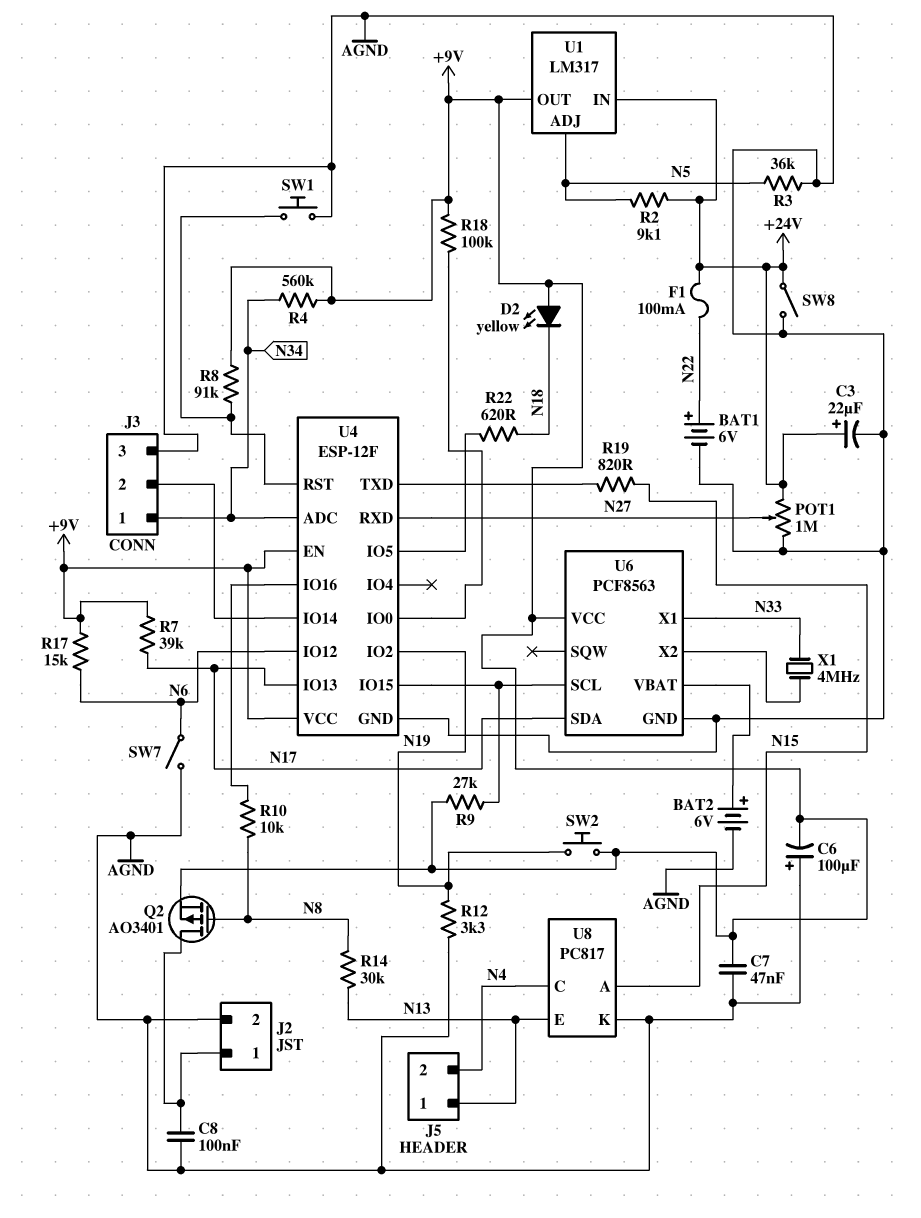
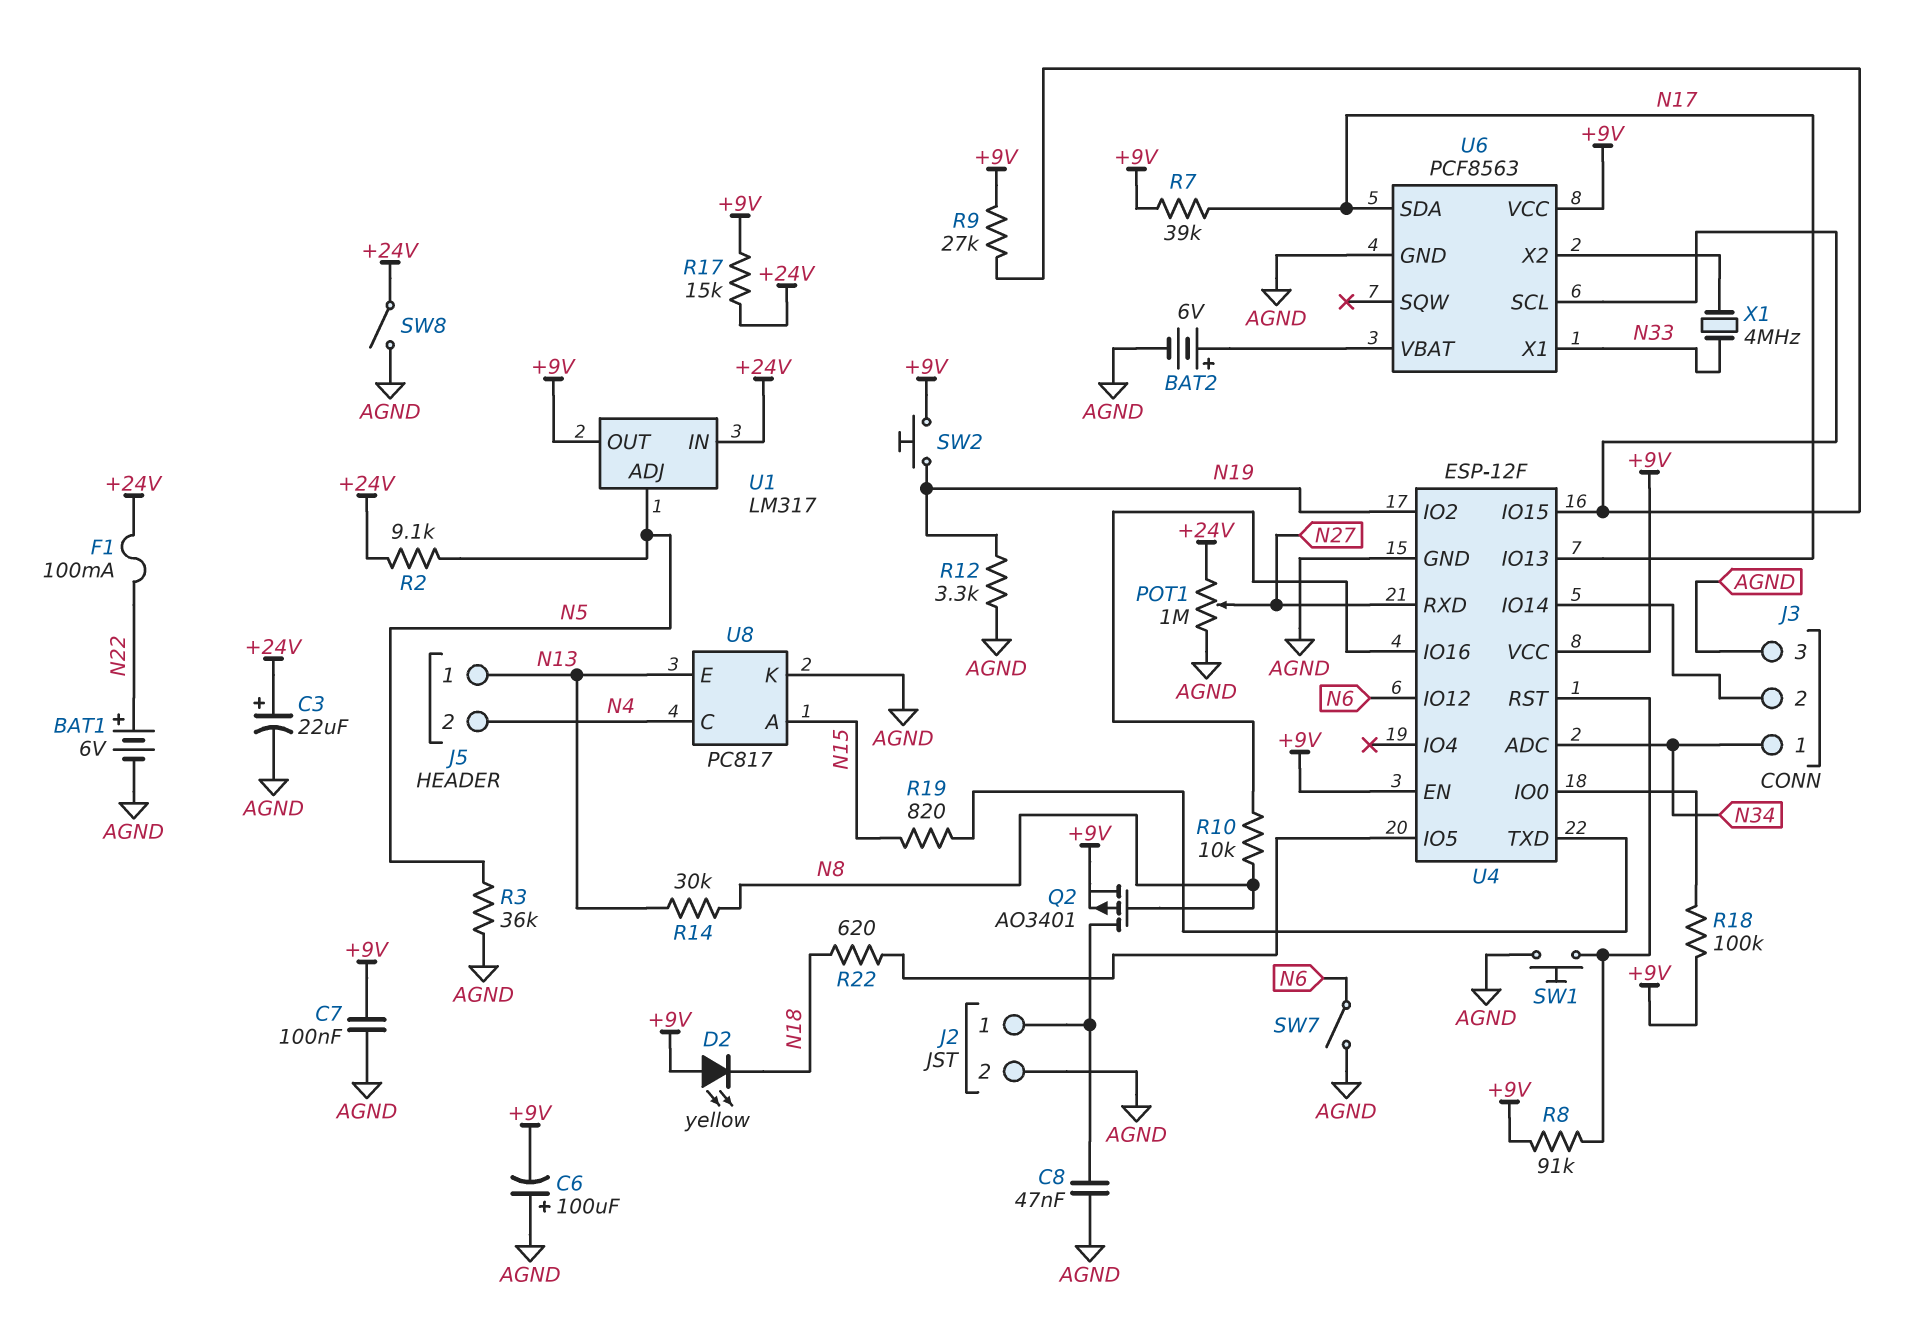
C7: 47nF (+9V, AGND) -> 100nF (+9V, AGND)
C8: 100nF (AGND, J2/1) -> 47nF (AGND, J2/1)
R4: 560k (+9V, N34) -> none
R17: 15k (+9V, N6) -> 15k (+9V, +24V)

